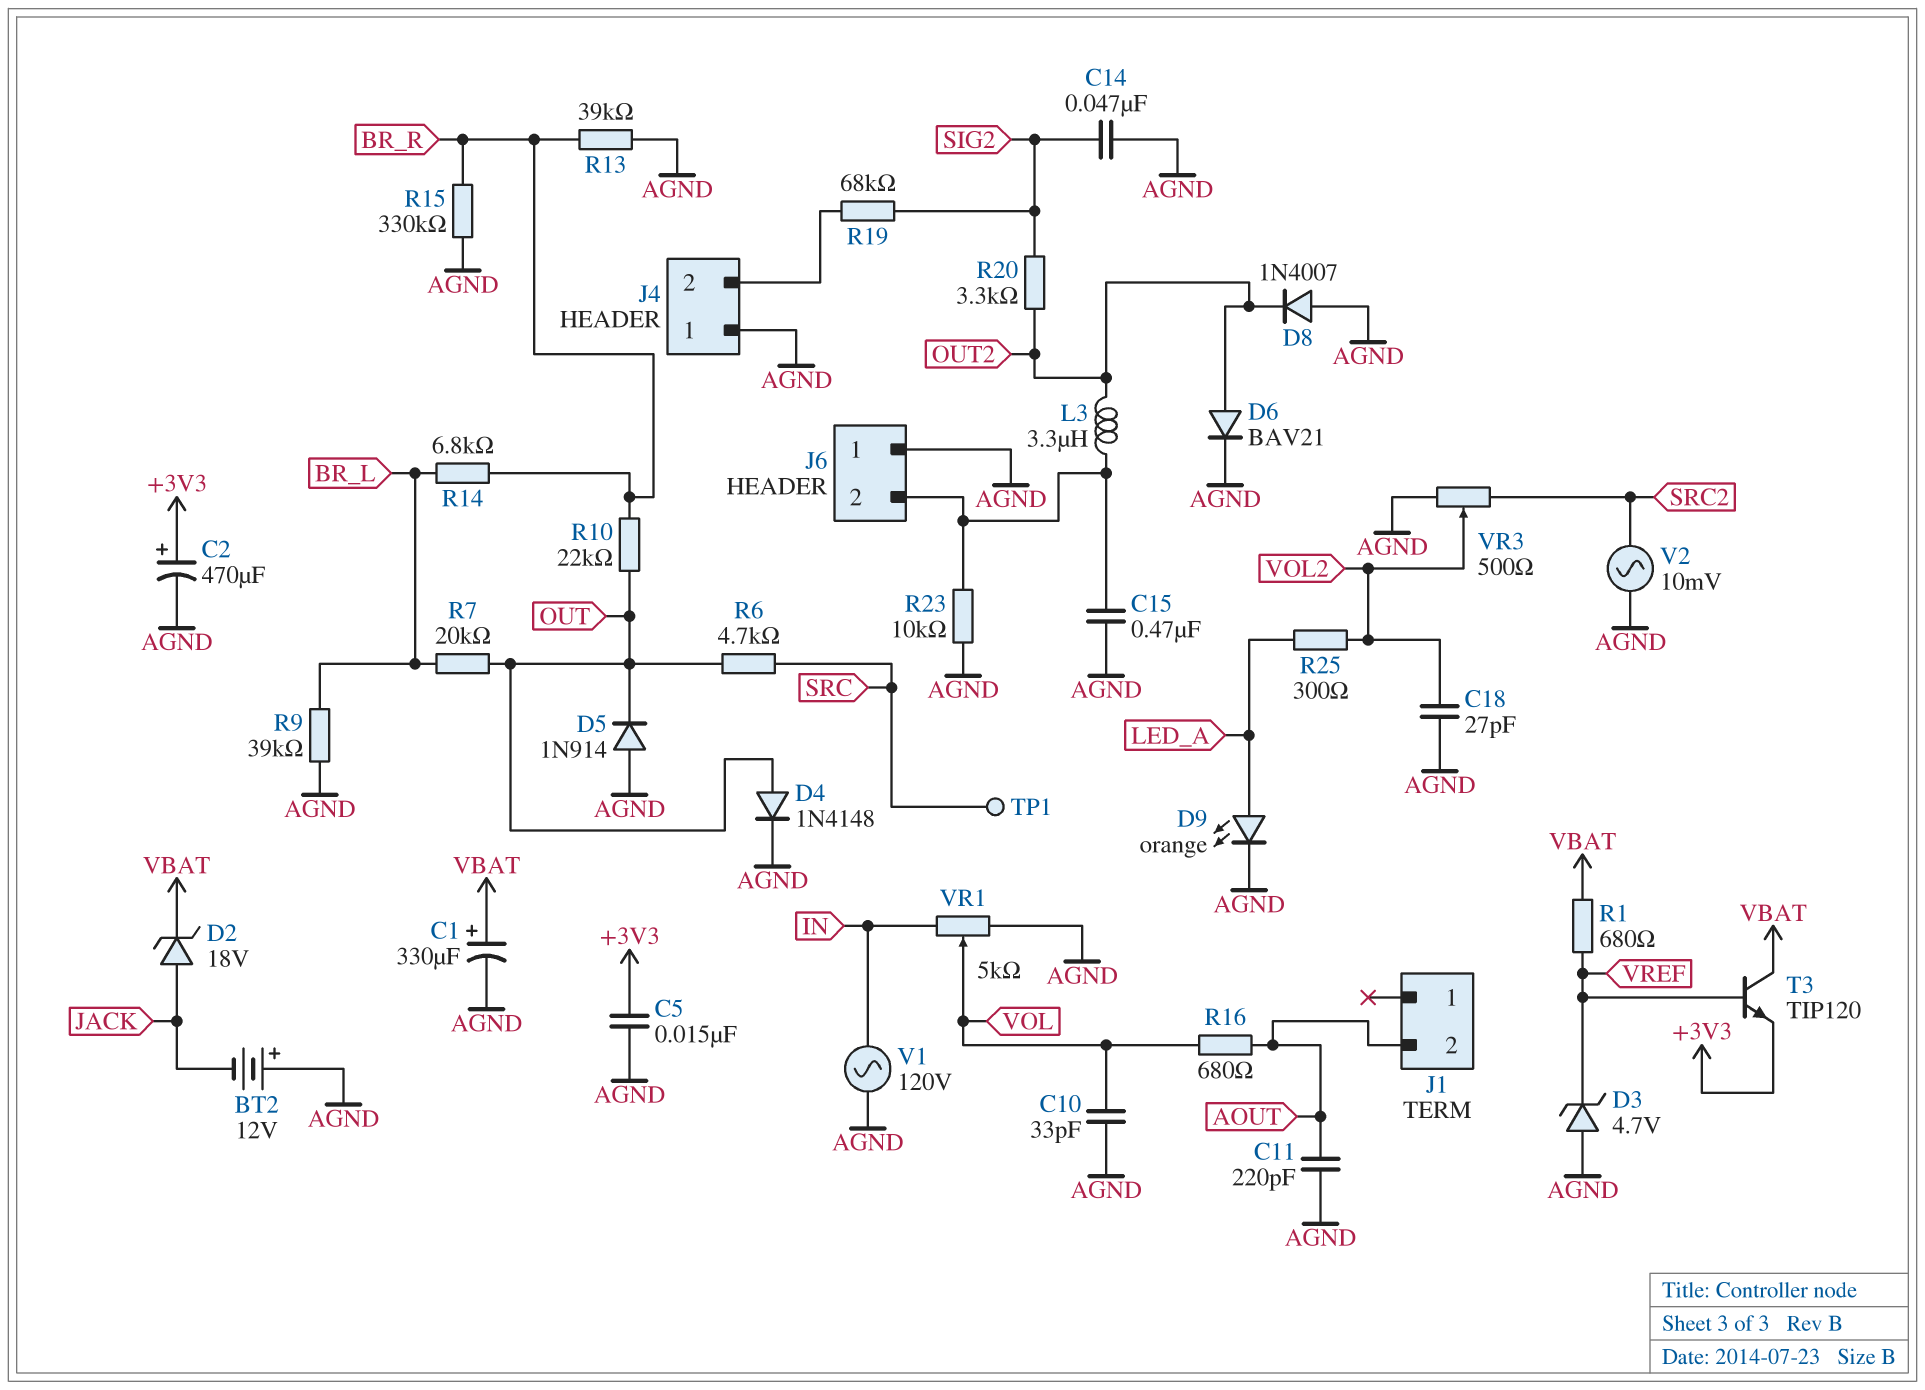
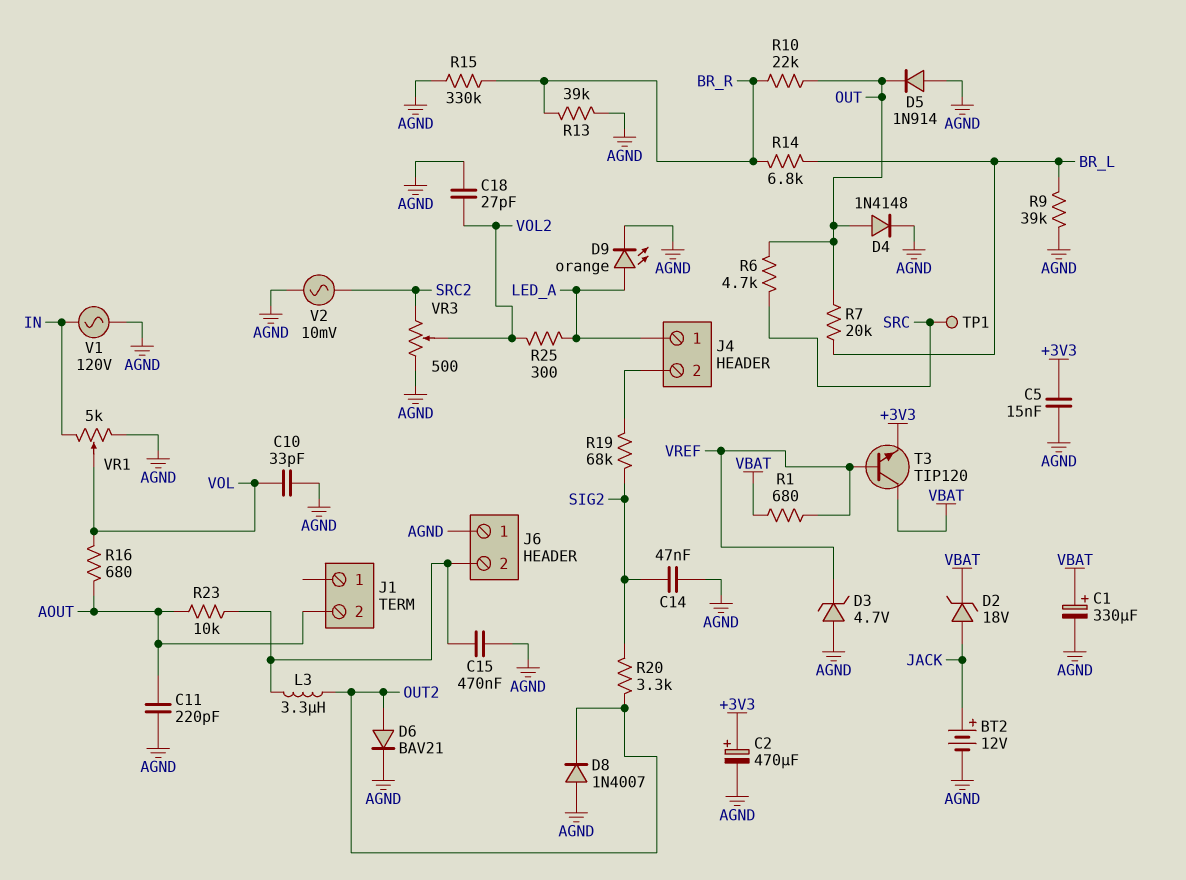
BT2: 12V (plus AGND, minus JACK) -> 12V (plus JACK, minus AGND)
J4 pin 1: AGND -> LED_A
R23: 10k (AGND, J6/2) -> 10k (AOUT, J6/2)

